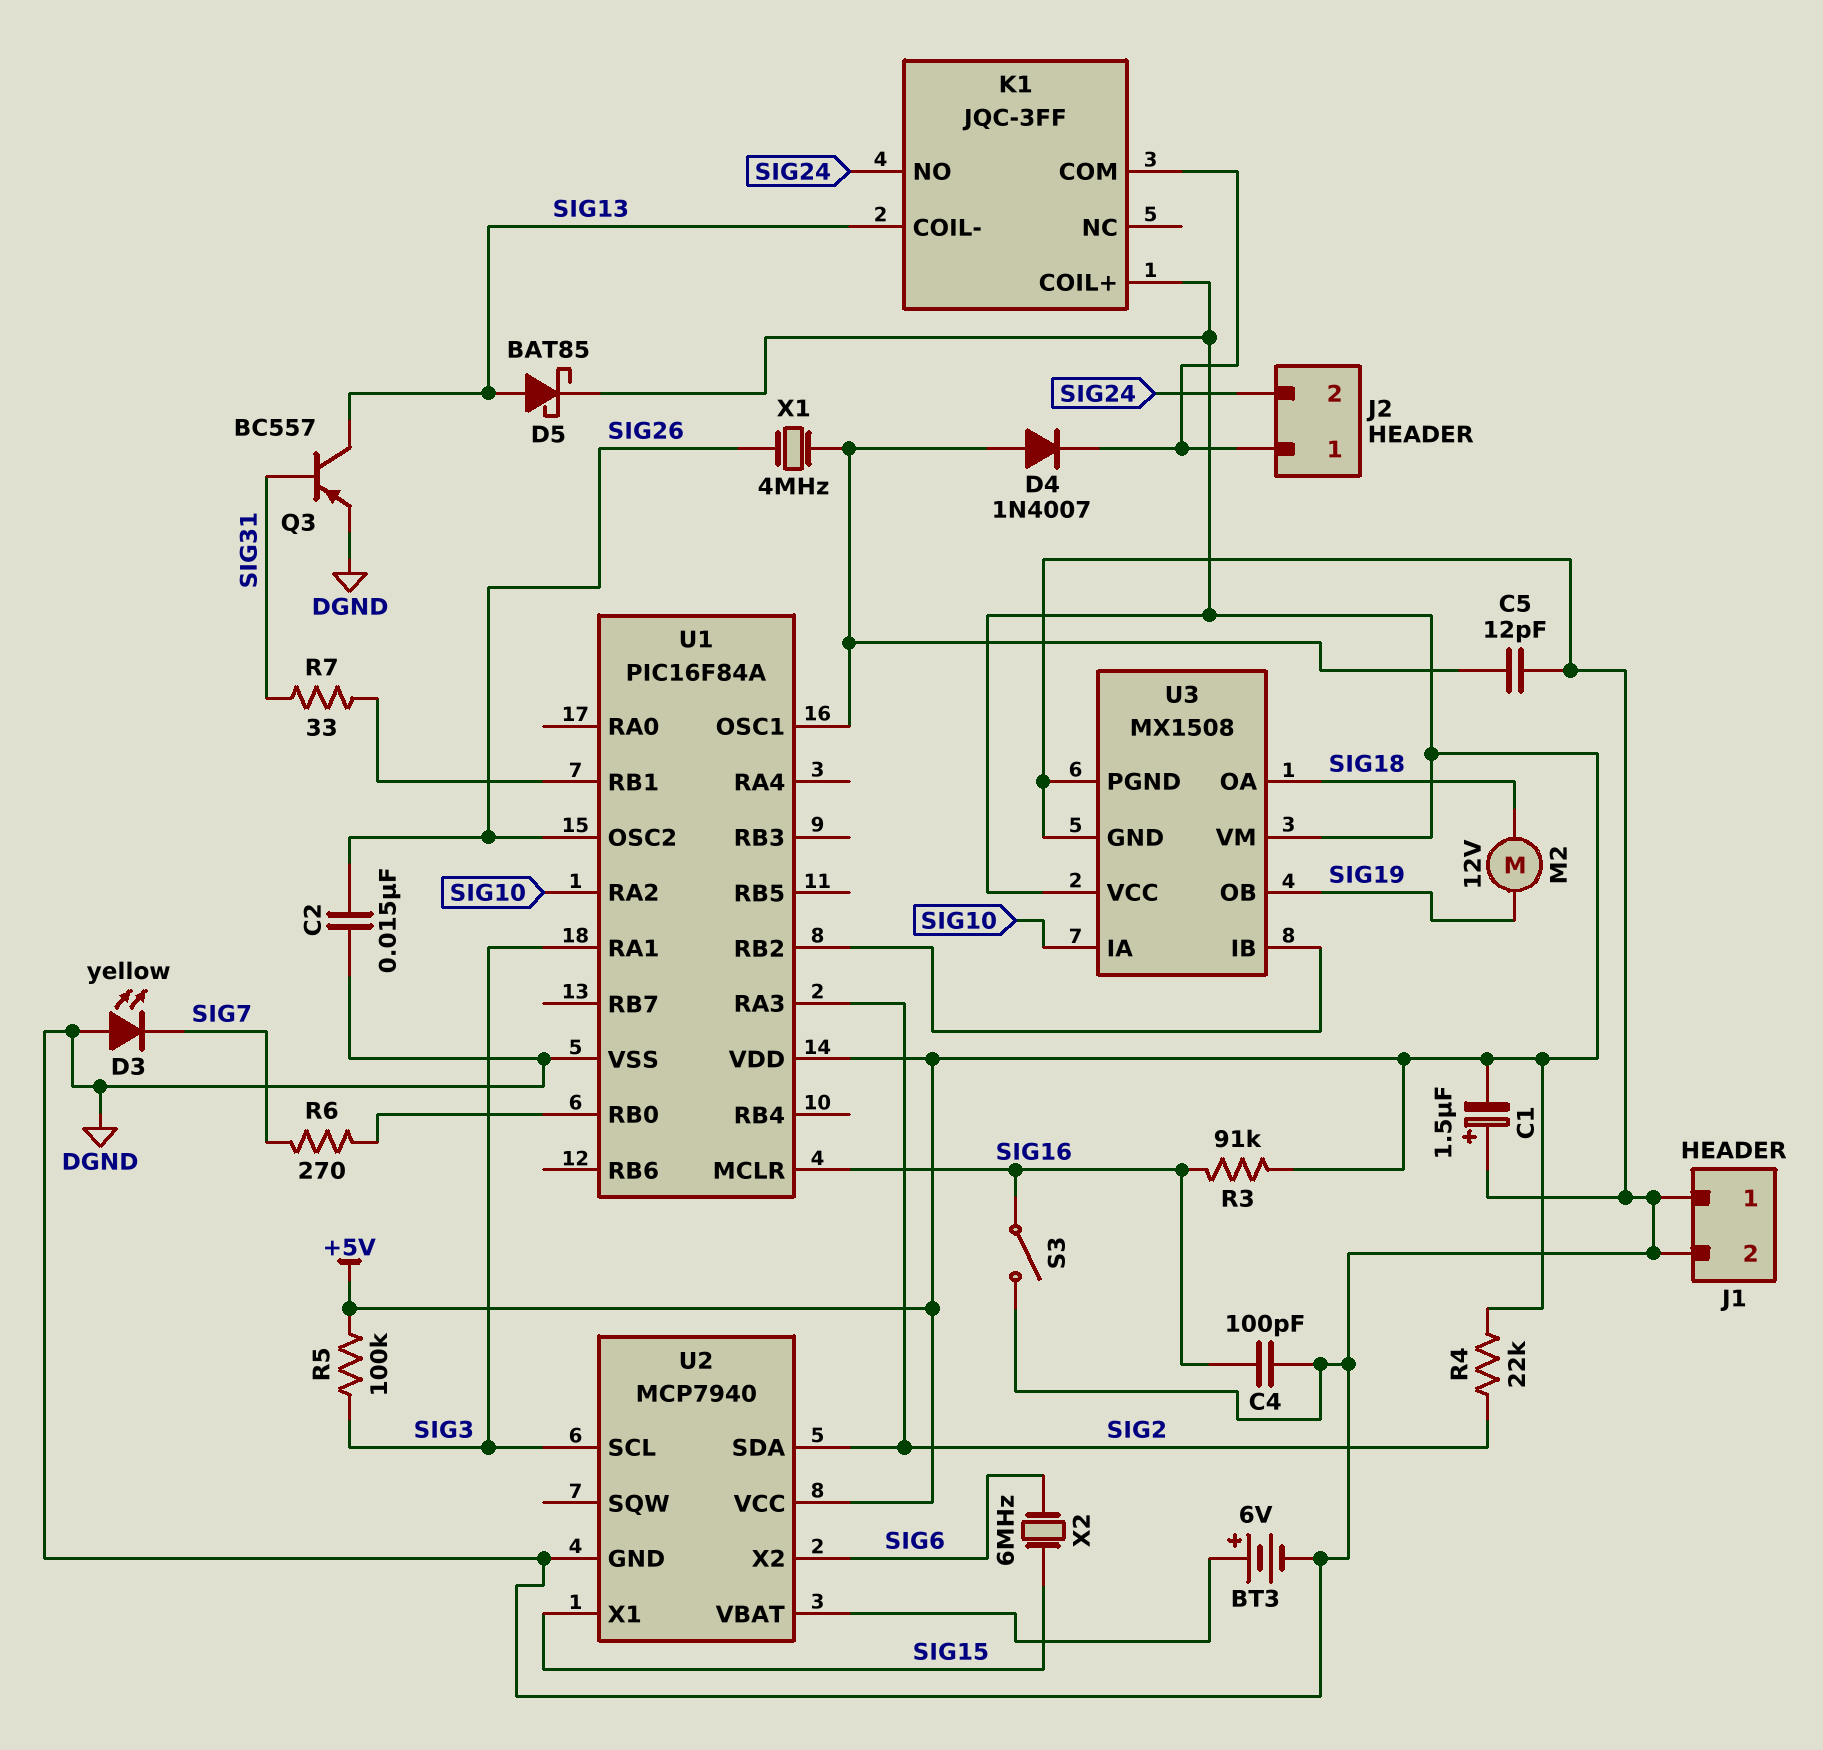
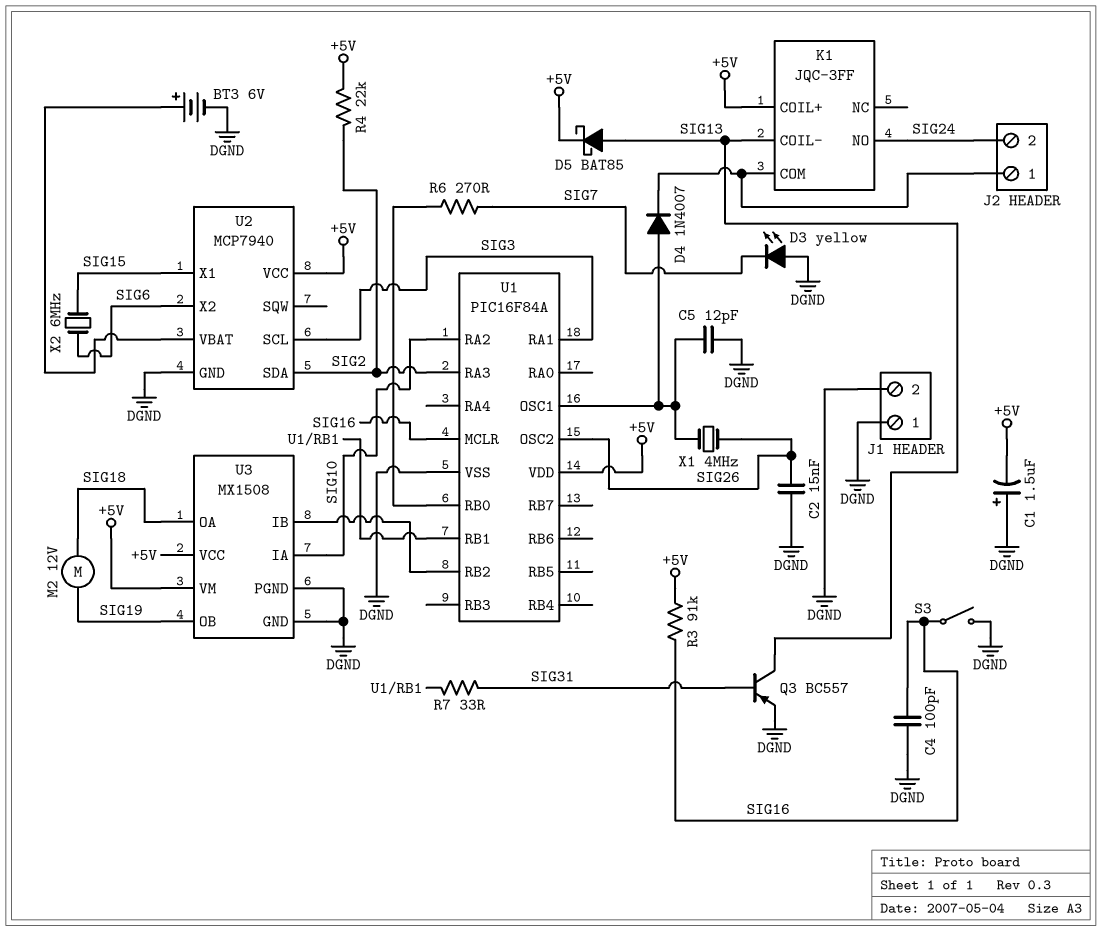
R5: 100k (+5V, SIG3) -> none

